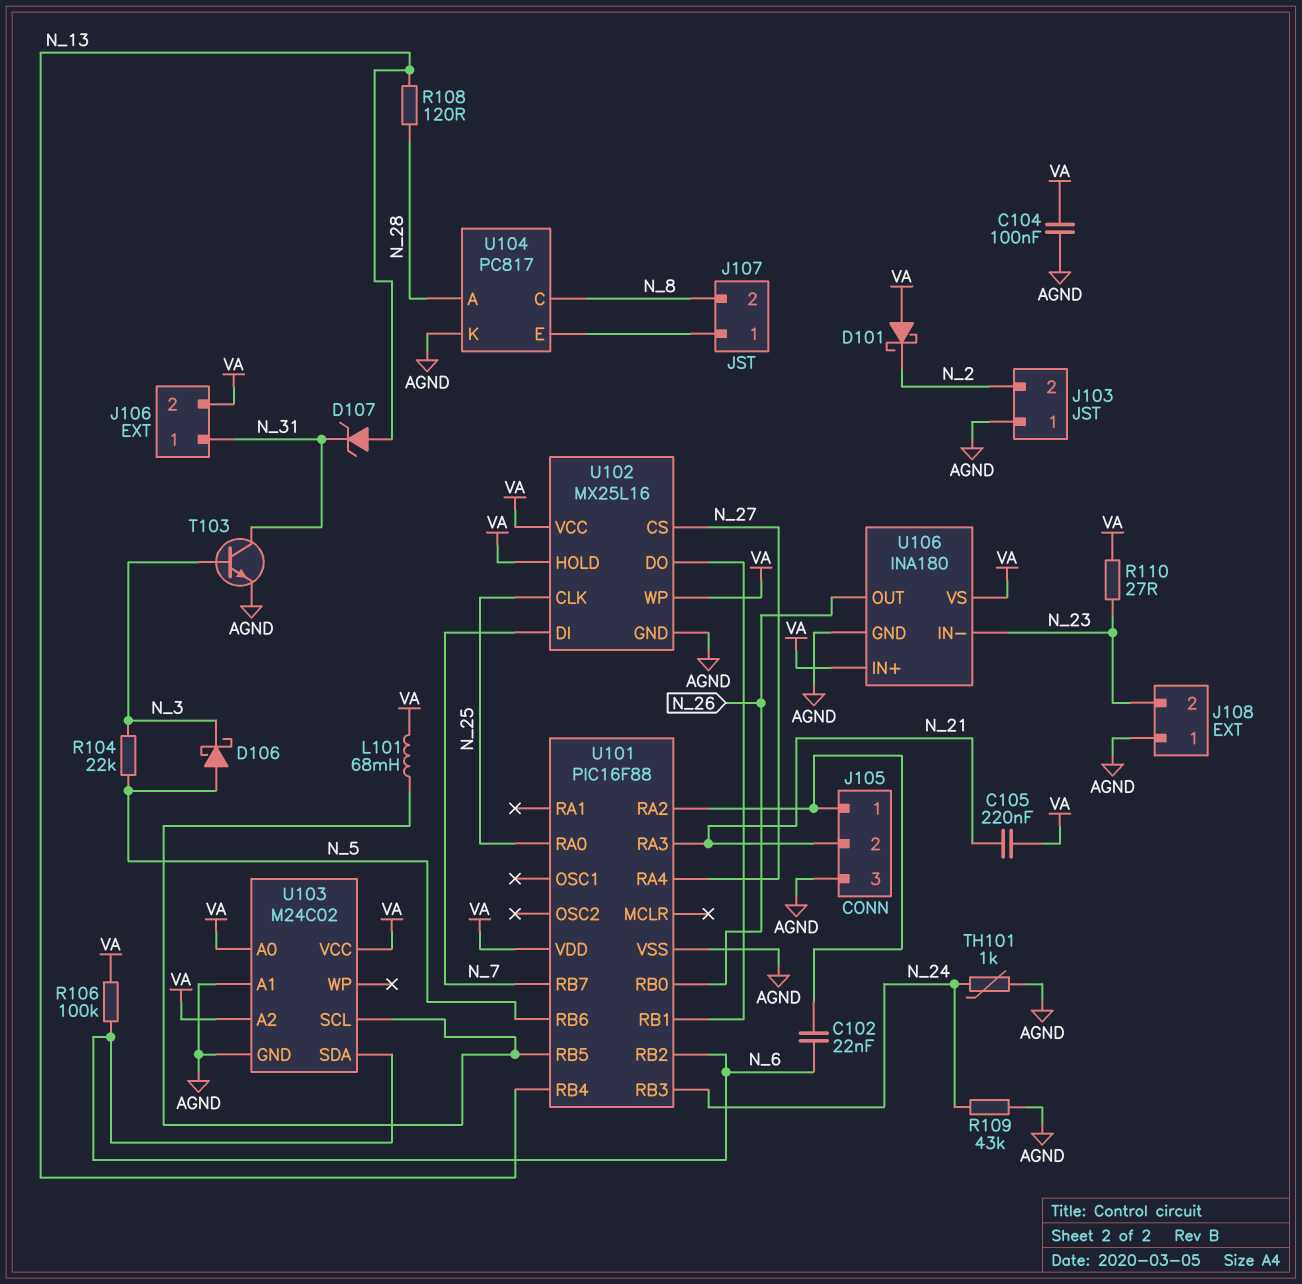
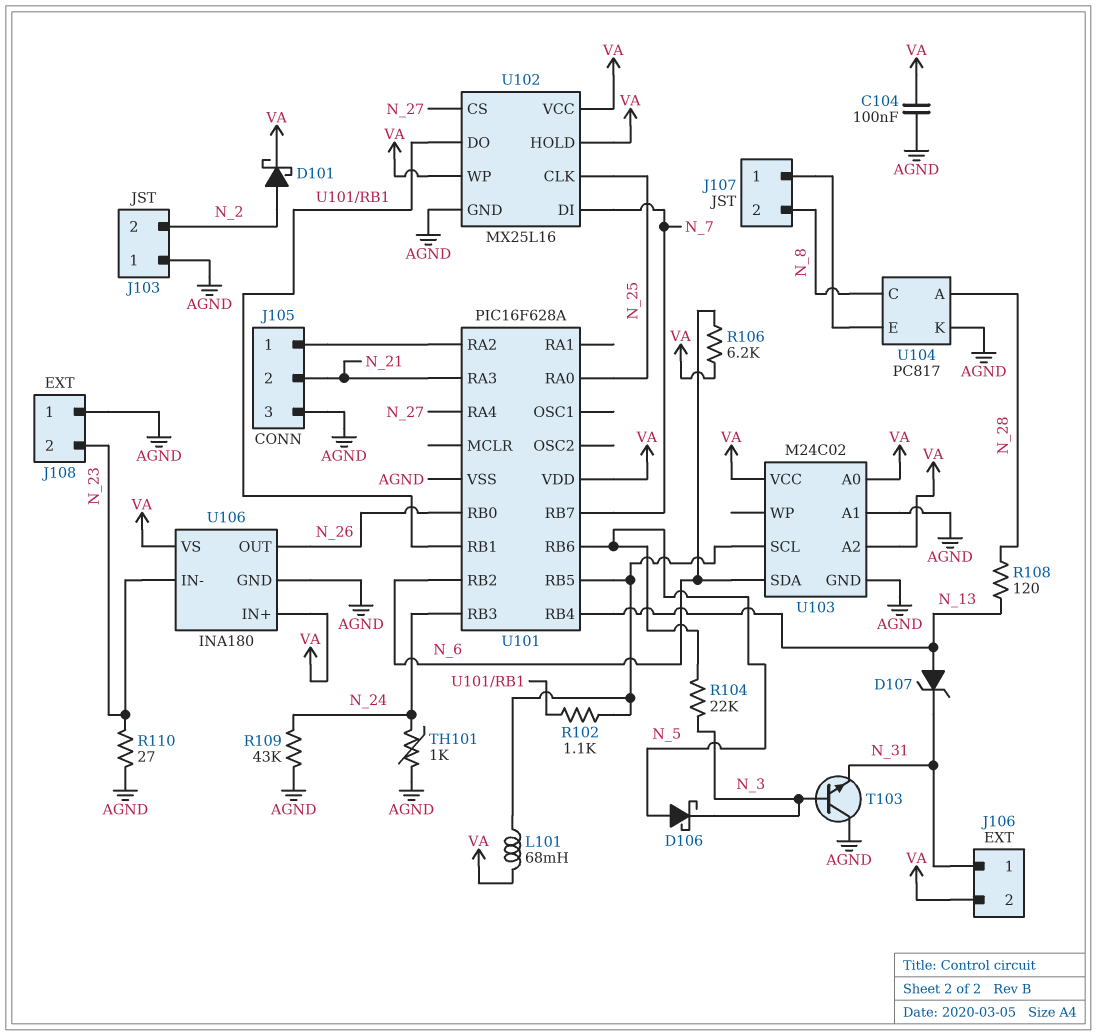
C102: 22nF (J105/1, N_6) -> none
C105: 220nF (N_21, VA) -> none
D101: schottky (A VA, K N_2) -> schottky (A N_2, K VA)
R102: none -> 1.1k (U101/RB1, U101/RB5)
R106: 100k (N_6, VA) -> 6.2k (N_6, VA)
R110: 27 (N_23, VA) -> 27 (AGND, N_23)
T103: NPN (B N_3, C N_31, E AGND) -> NPN (B N_3, C AGND, E N_31)
U101: PIC16F88 -> PIC16F628A

